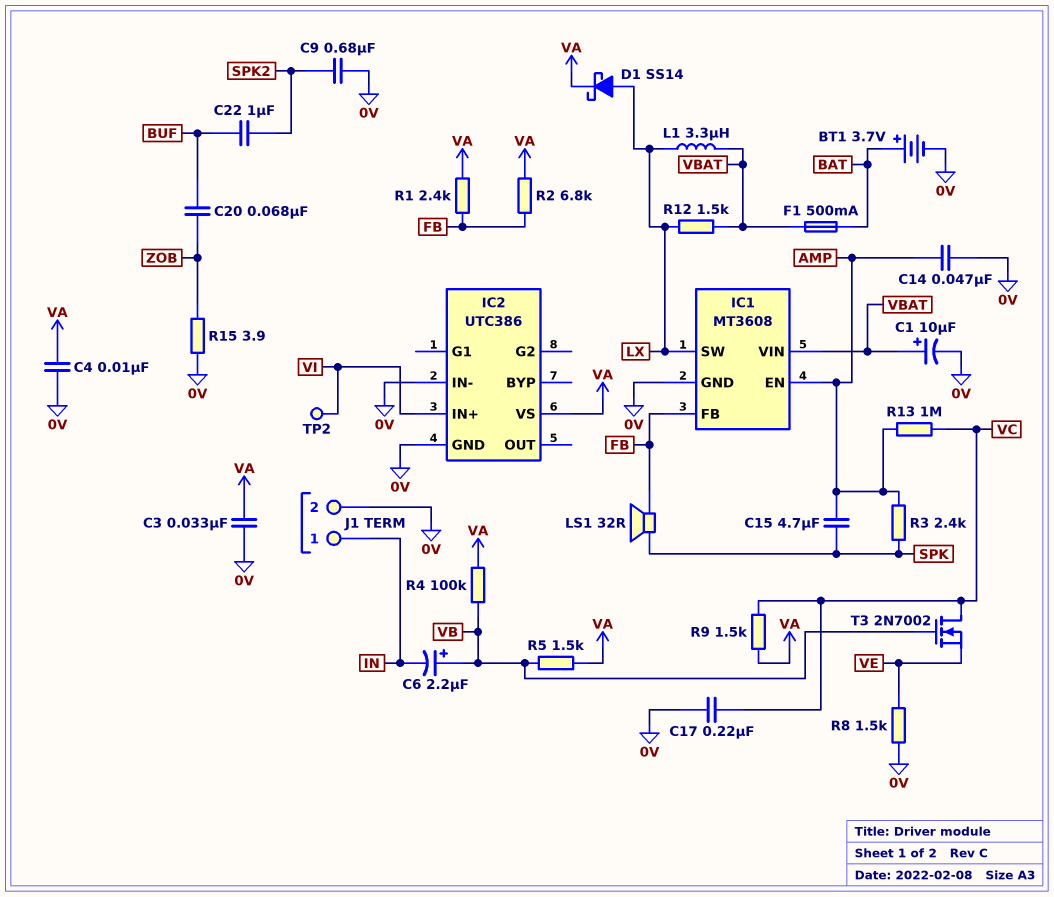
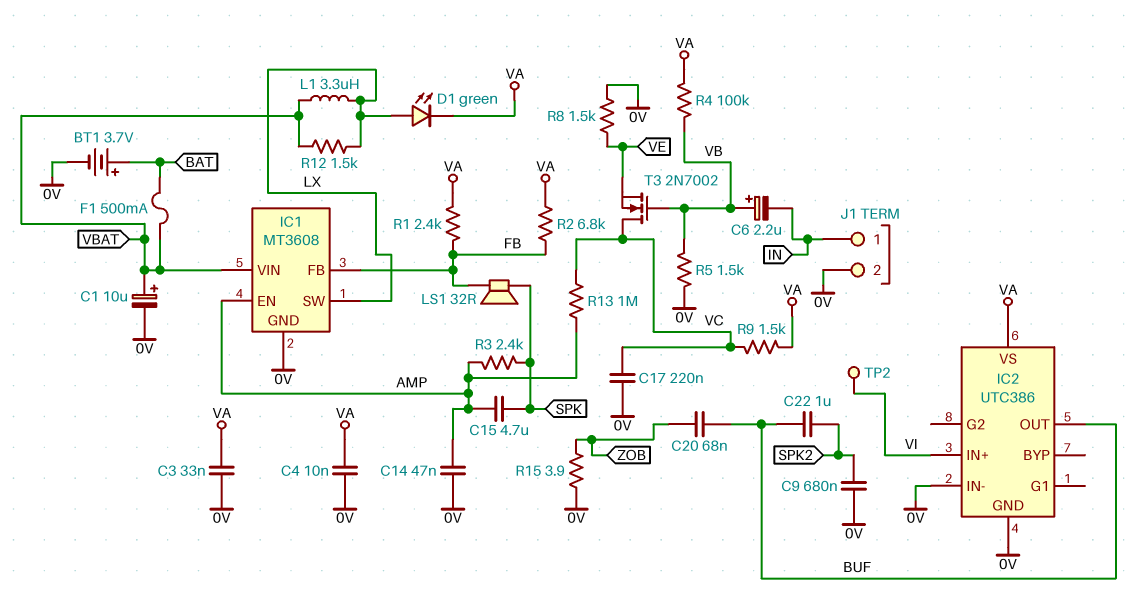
D1: schottky SS14 (A LX, K VA) -> LED green (A LX, K VA)
IC2 pin OUT: none -> BUF
R5: 1.5k (VA, VB) -> 1.5k (0V, VB)

